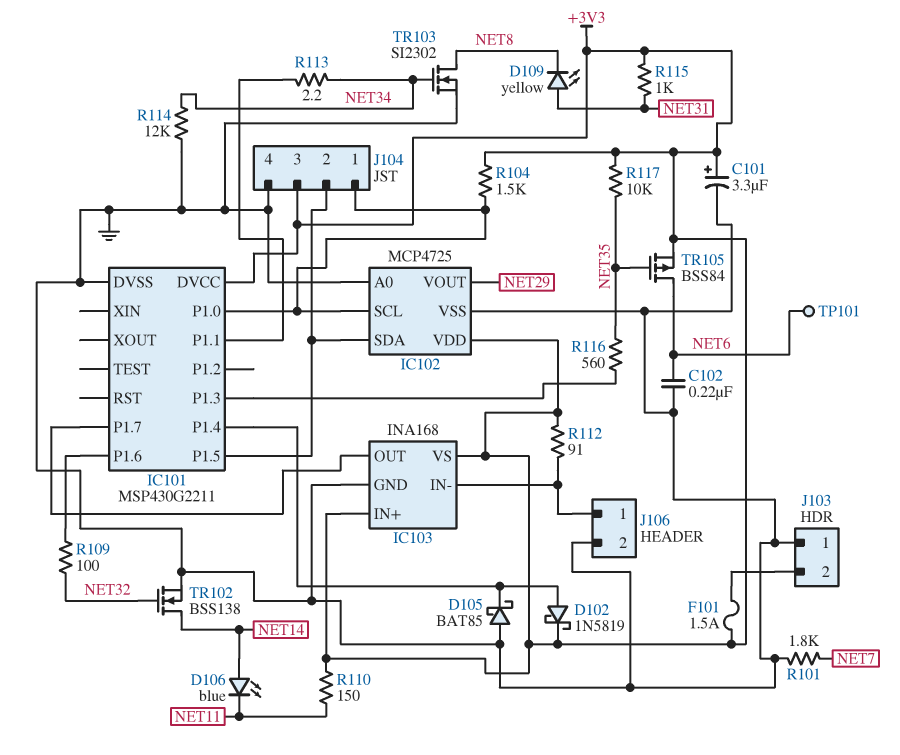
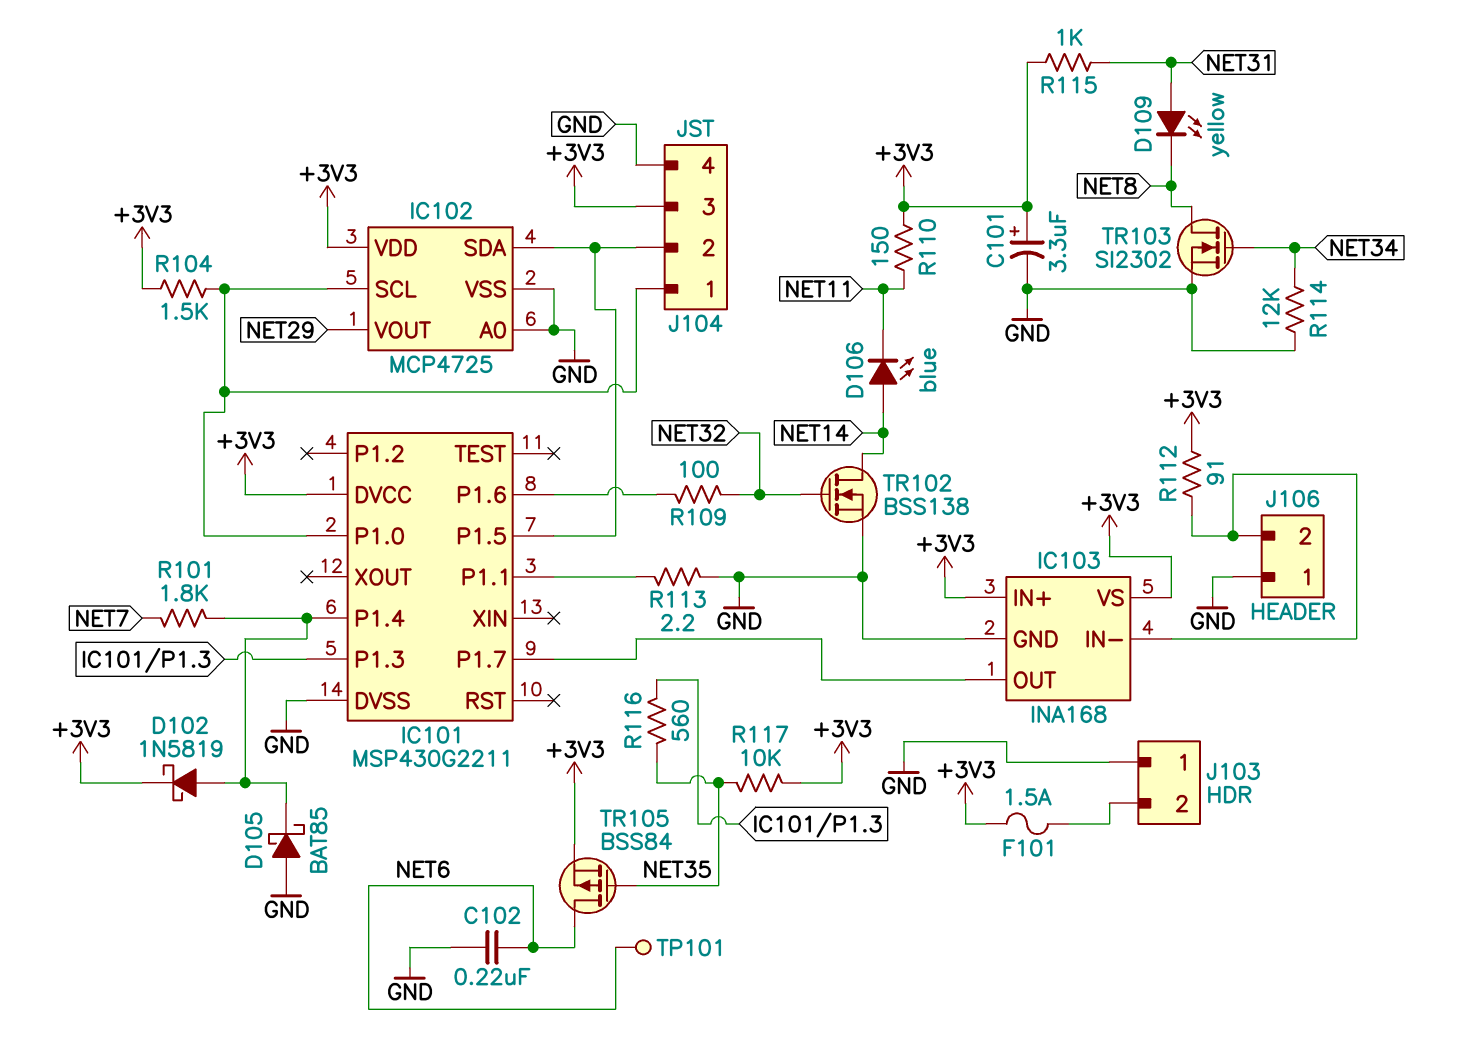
J106 pin 1: IC103/IN- -> GND
J106 pin 2: GND -> IC103/IN-
R101: 1.8k (GND, NET7) -> 1.8k (IC101/P1.4, NET7)
R113: 2.2 (IC101/P1.1, NET34) -> 2.2 (GND, IC101/P1.1)

